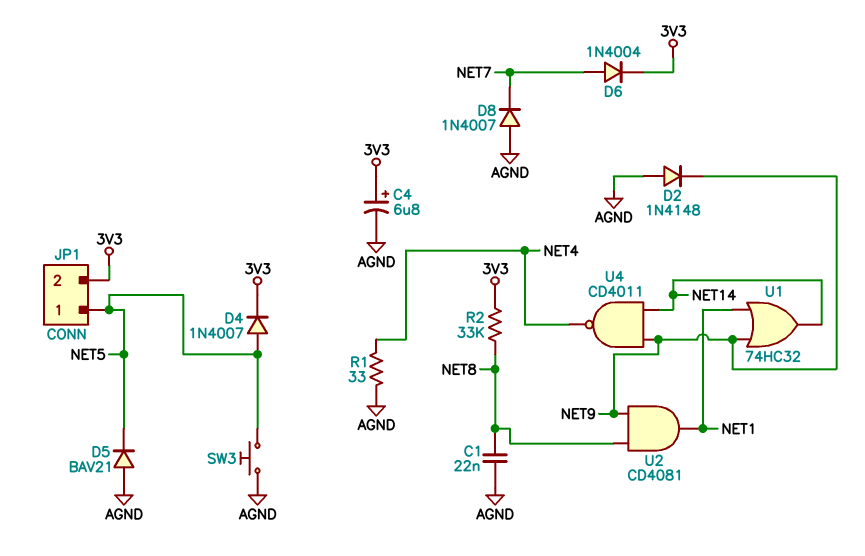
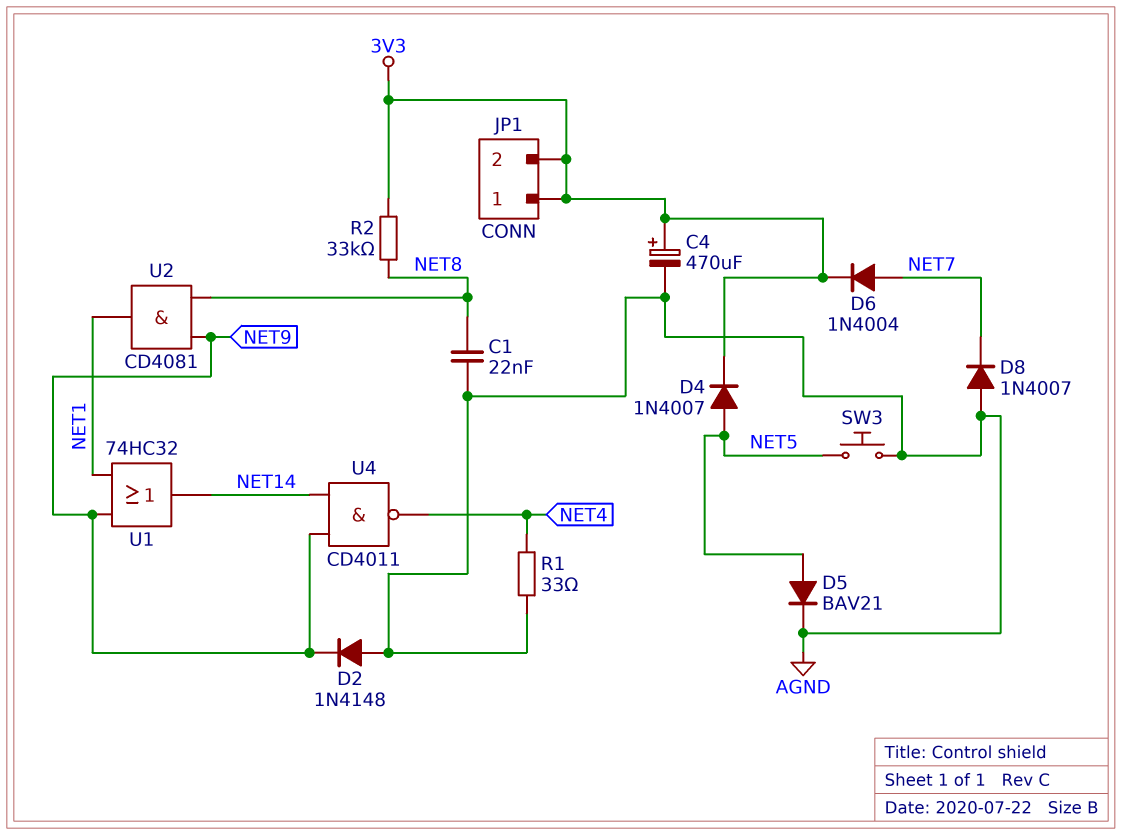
C4: 6.8uF (plus 3V3, minus AGND) -> 470uF (plus 3V3, minus AGND)
D5: diode BAV21 (A AGND, K NET5) -> diode BAV21 (A NET5, K AGND)
JP1 pin 1: NET5 -> 3V3

